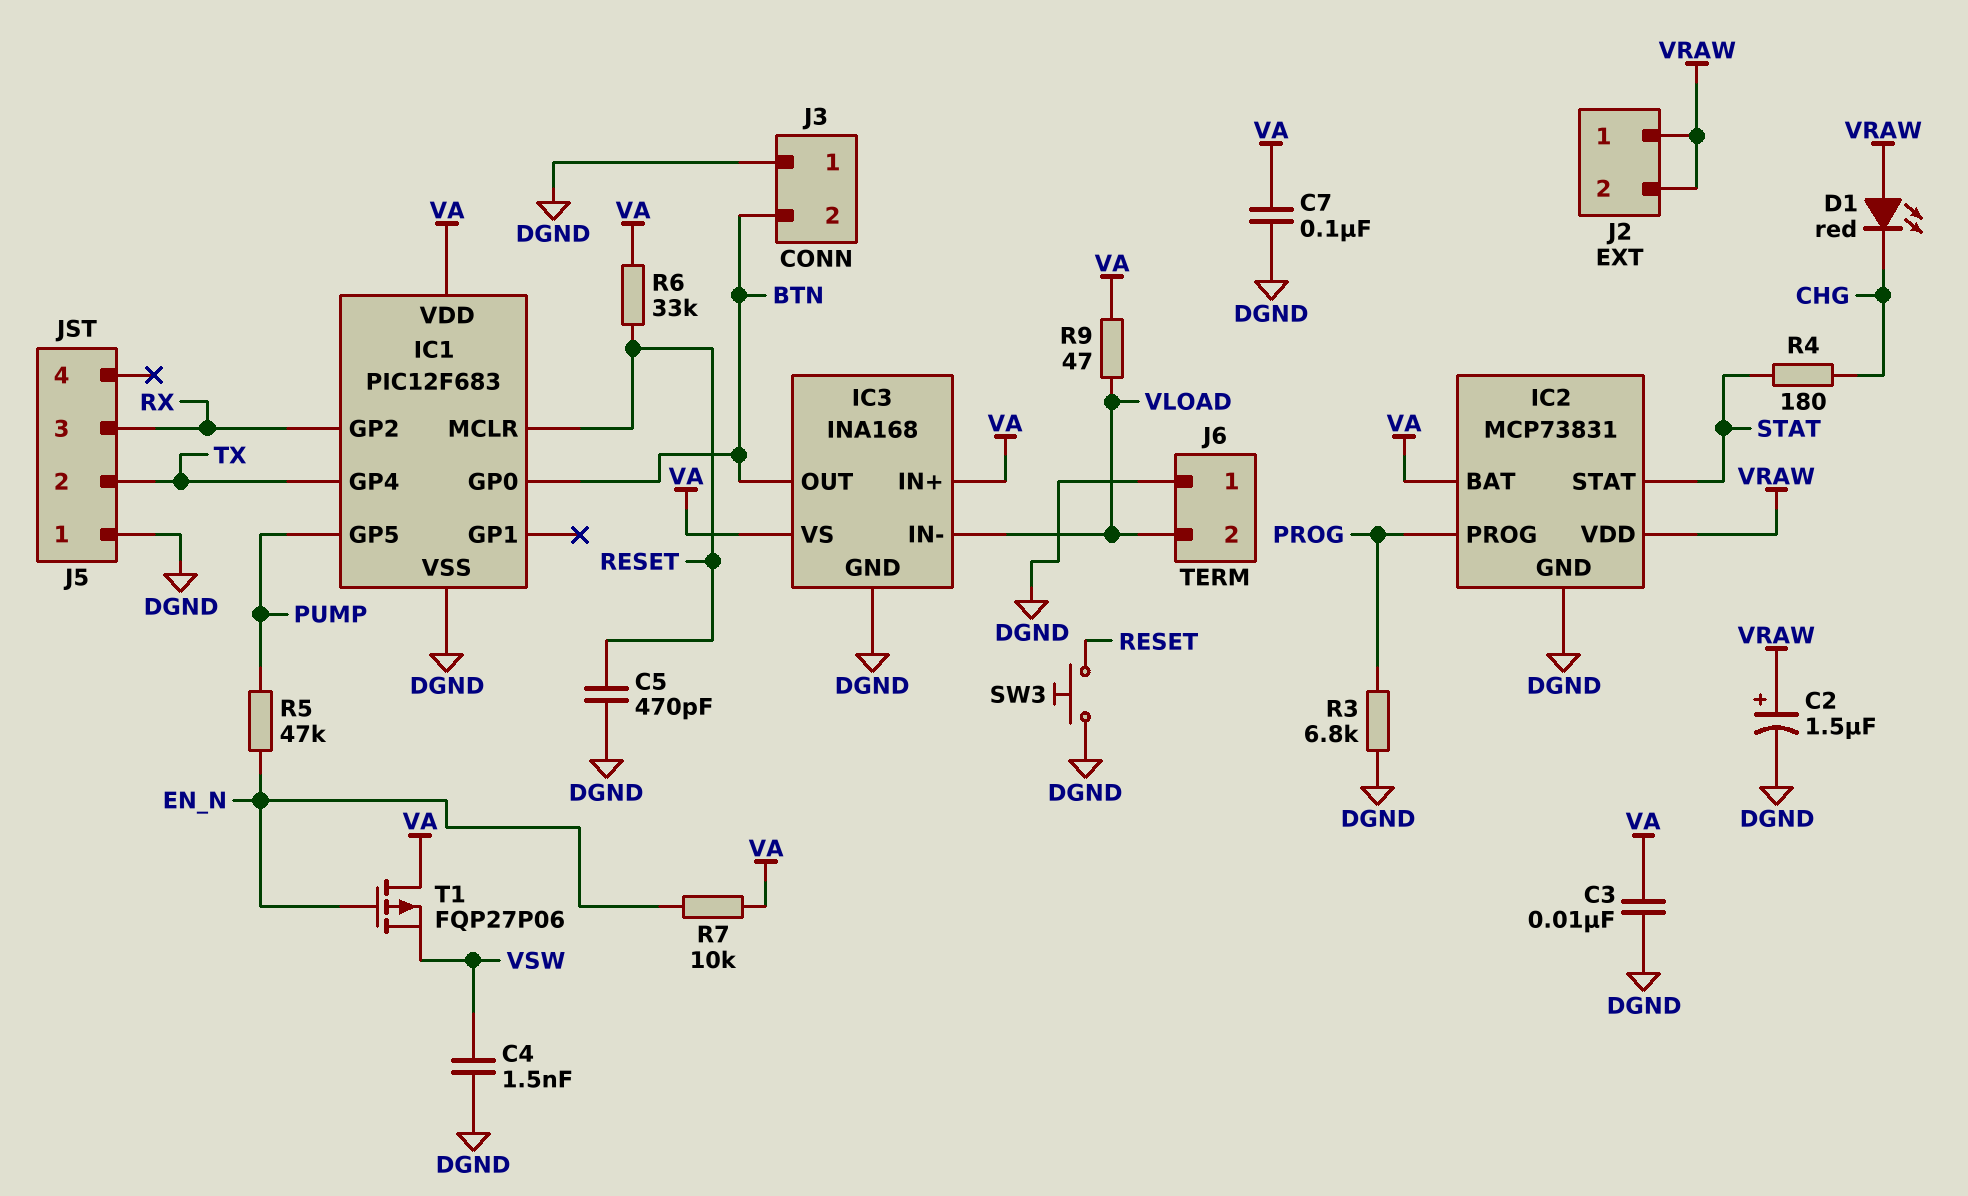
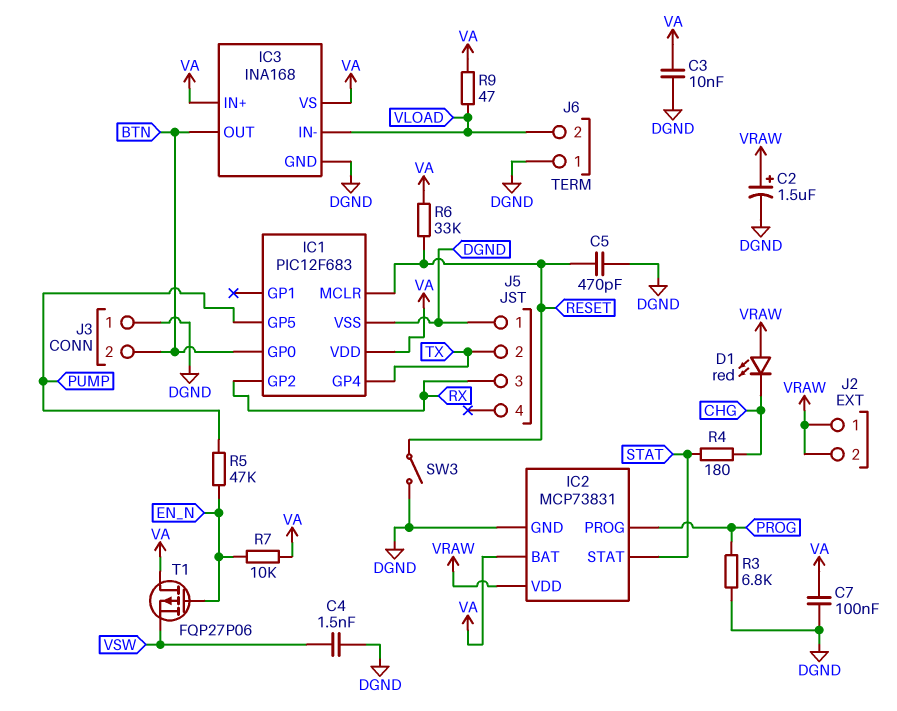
SW3: button (DGND, RESET) -> switch (DGND, RESET)

